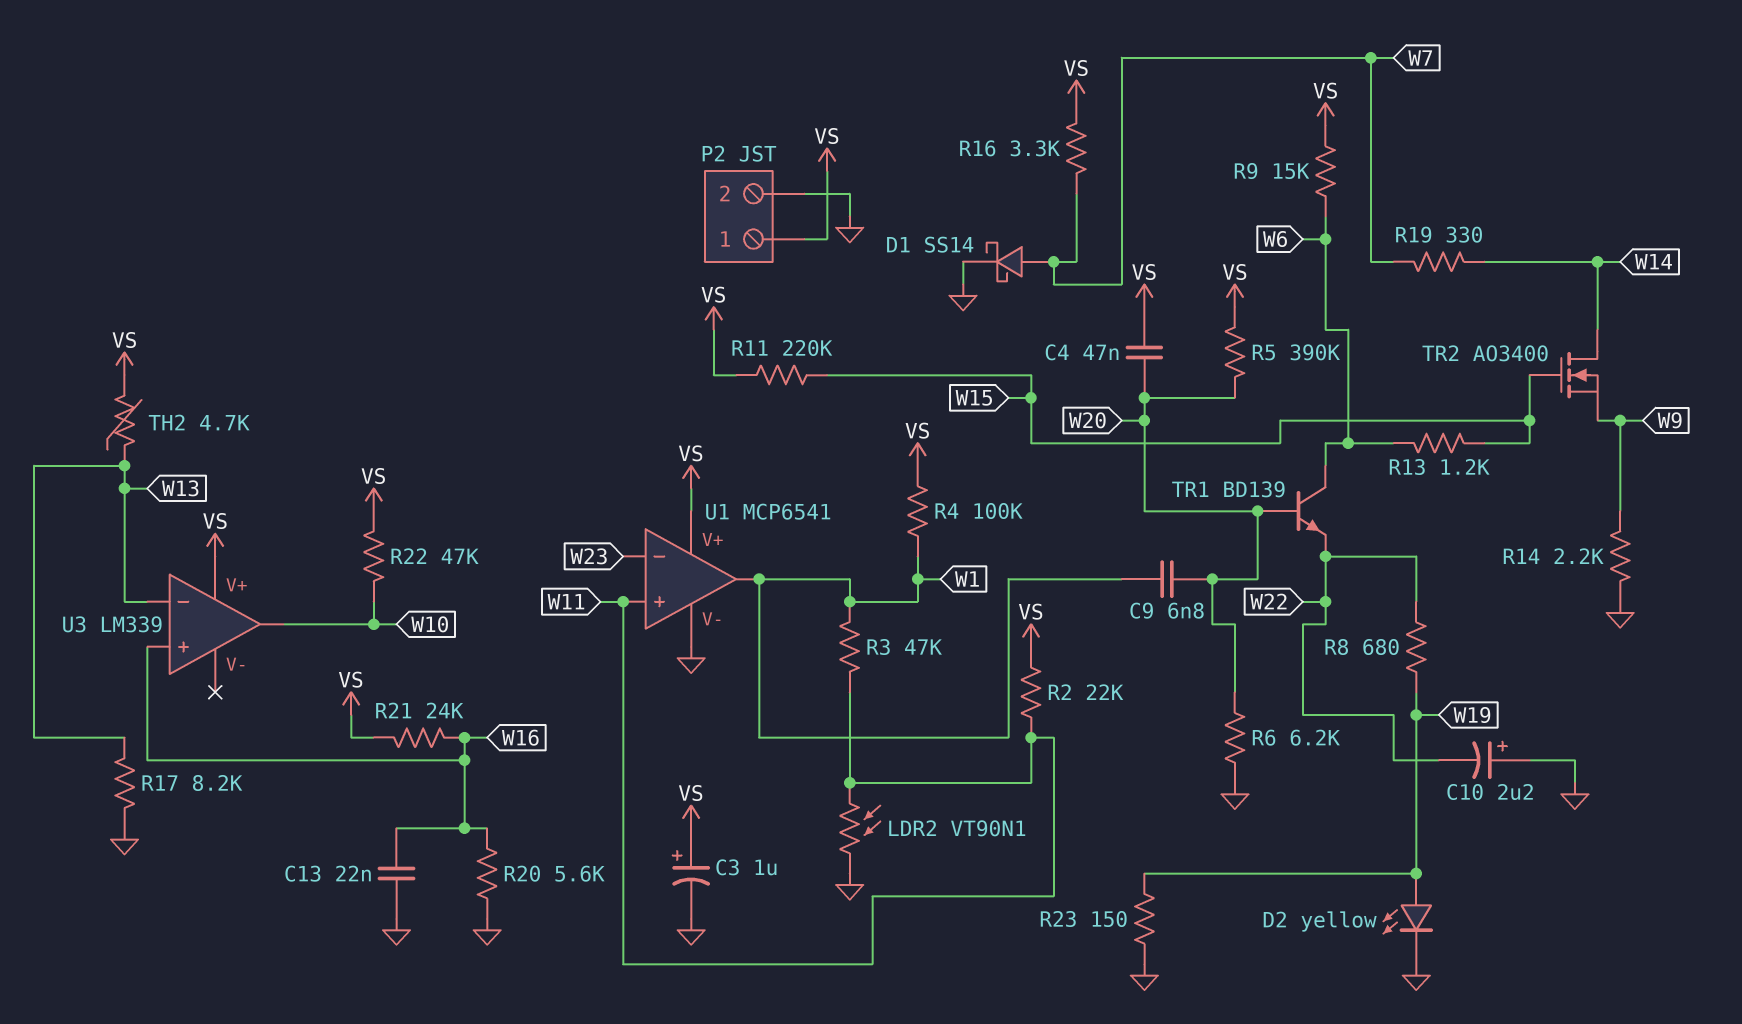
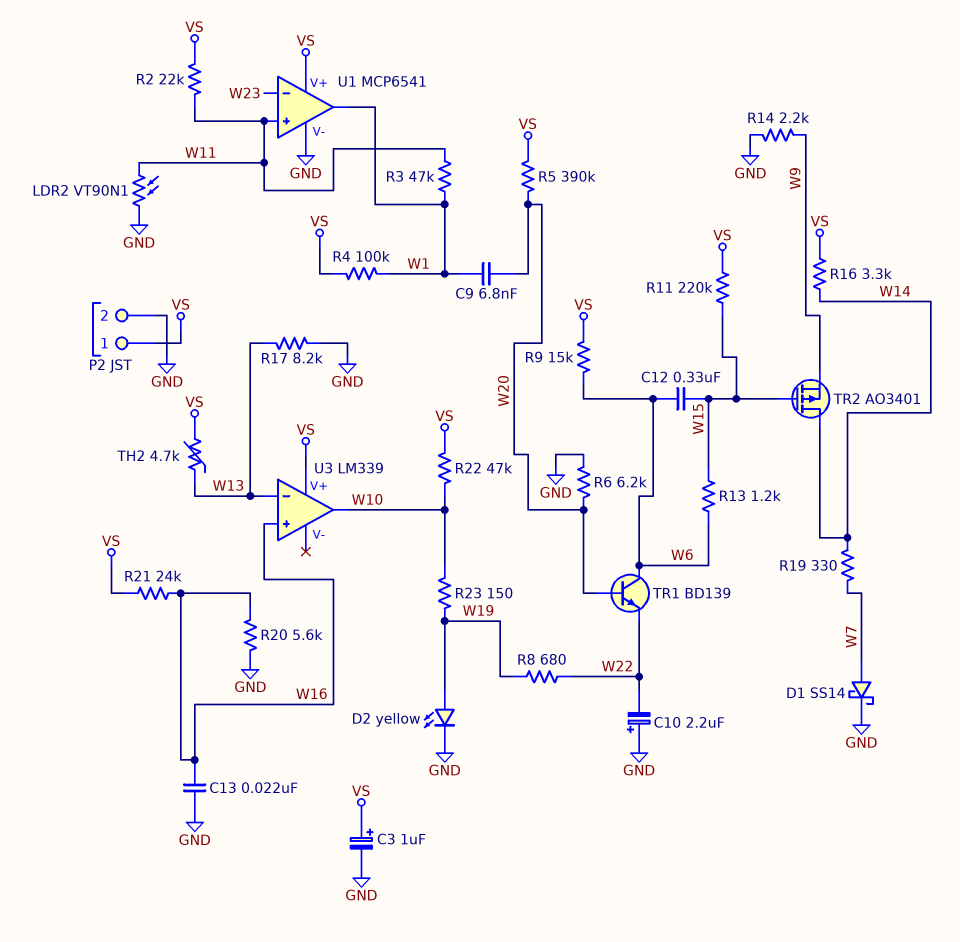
C4: 47nF (VS, W20) -> none
C12: none -> 330nF (W6, W15)
R16: 3.3k (VS, W7) -> 3.3k (VS, W14)
R23: 150 (GND, W19) -> 150 (W10, W19)
TR2: NMOS AO3400 (G W15, D W14, S W9) -> PMOS AO3401 (G W15, D W14, S W9)

